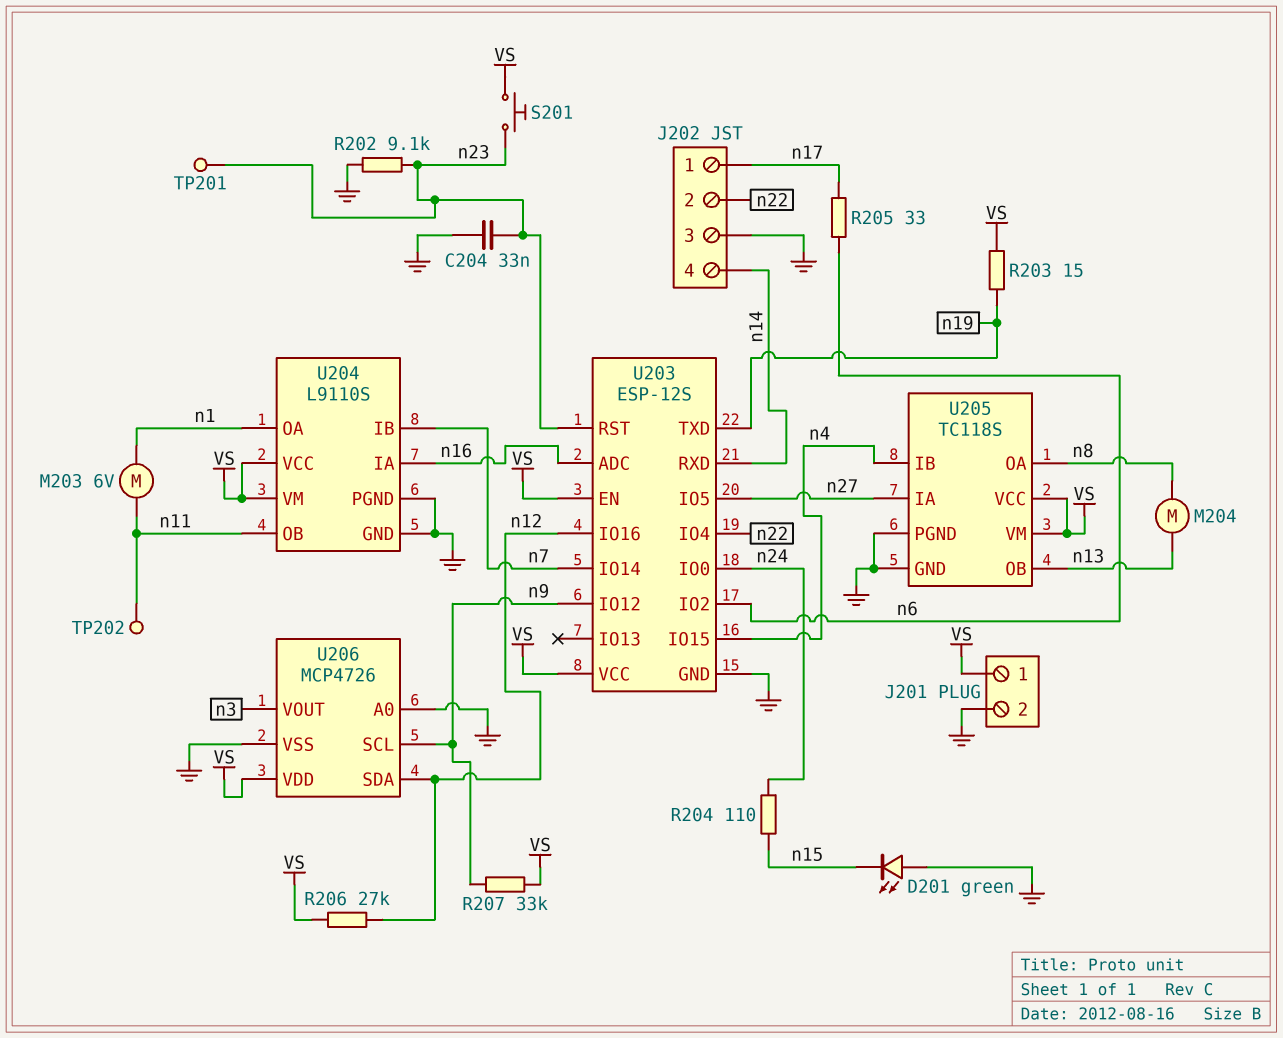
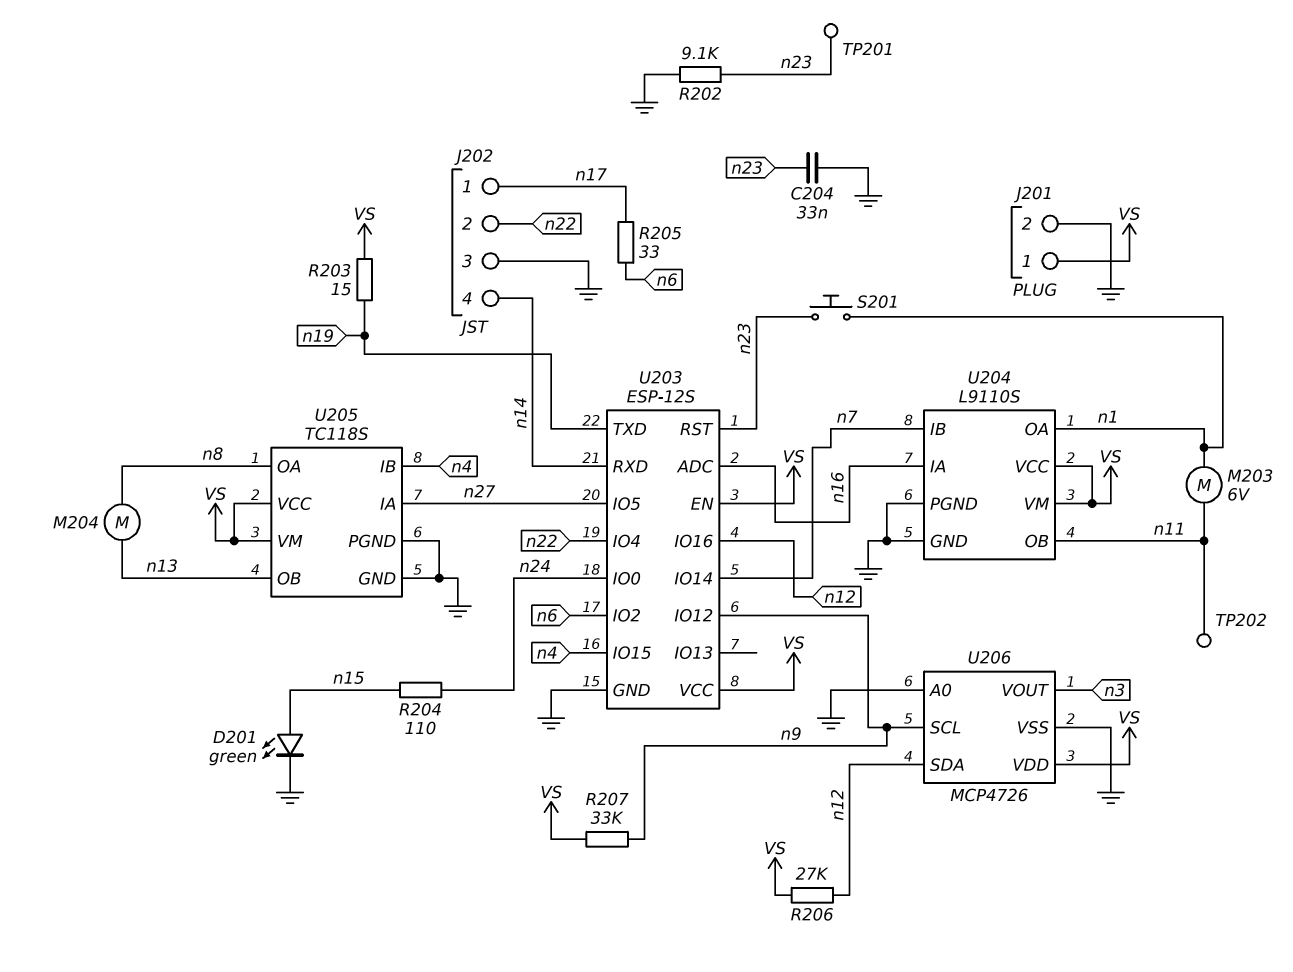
D201: LED green (A GND, K n15) -> LED green (A n15, K GND)
S201: button (VS, n23) -> button (n1, n23)

